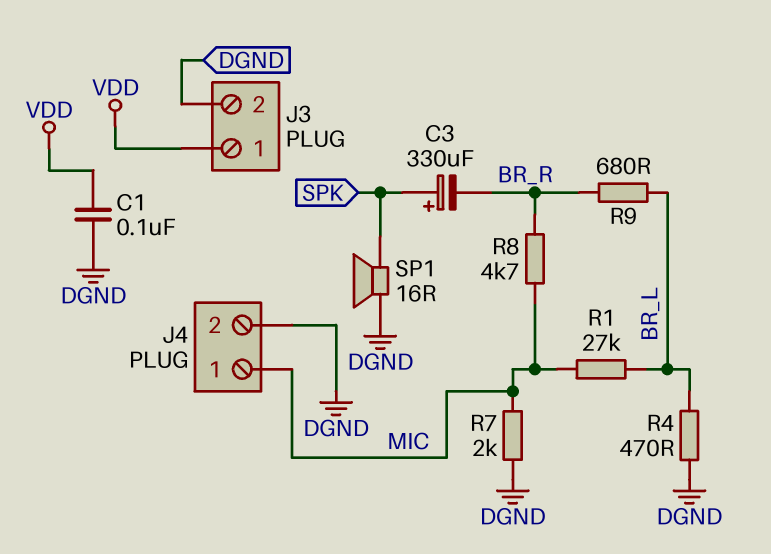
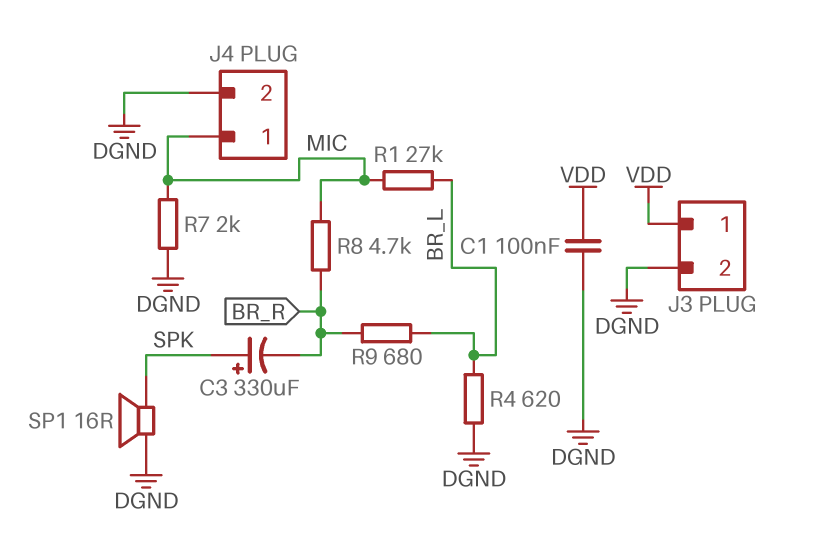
R4: 470 (BR_L, DGND) -> 620 (BR_L, DGND)

